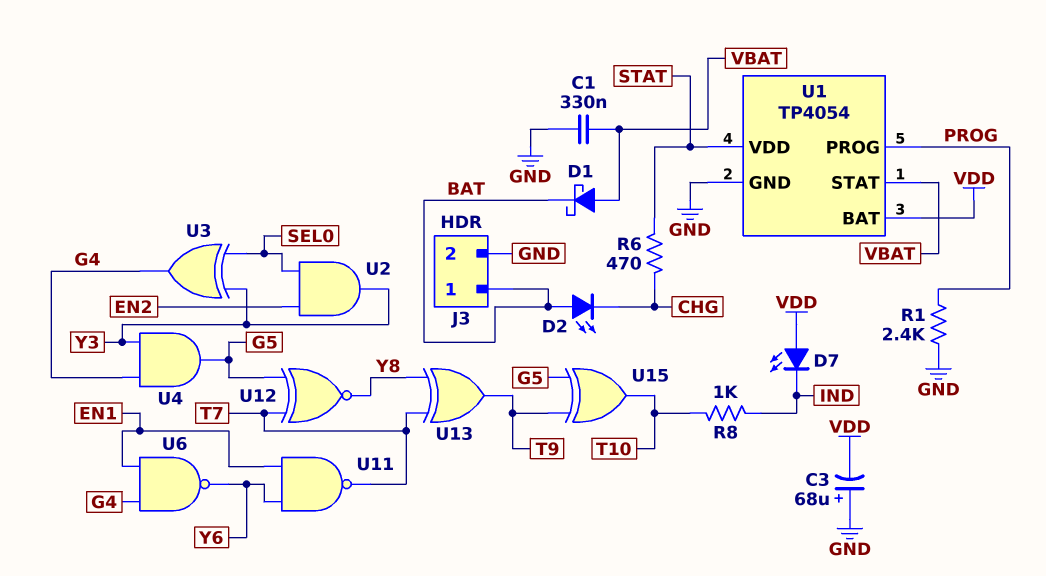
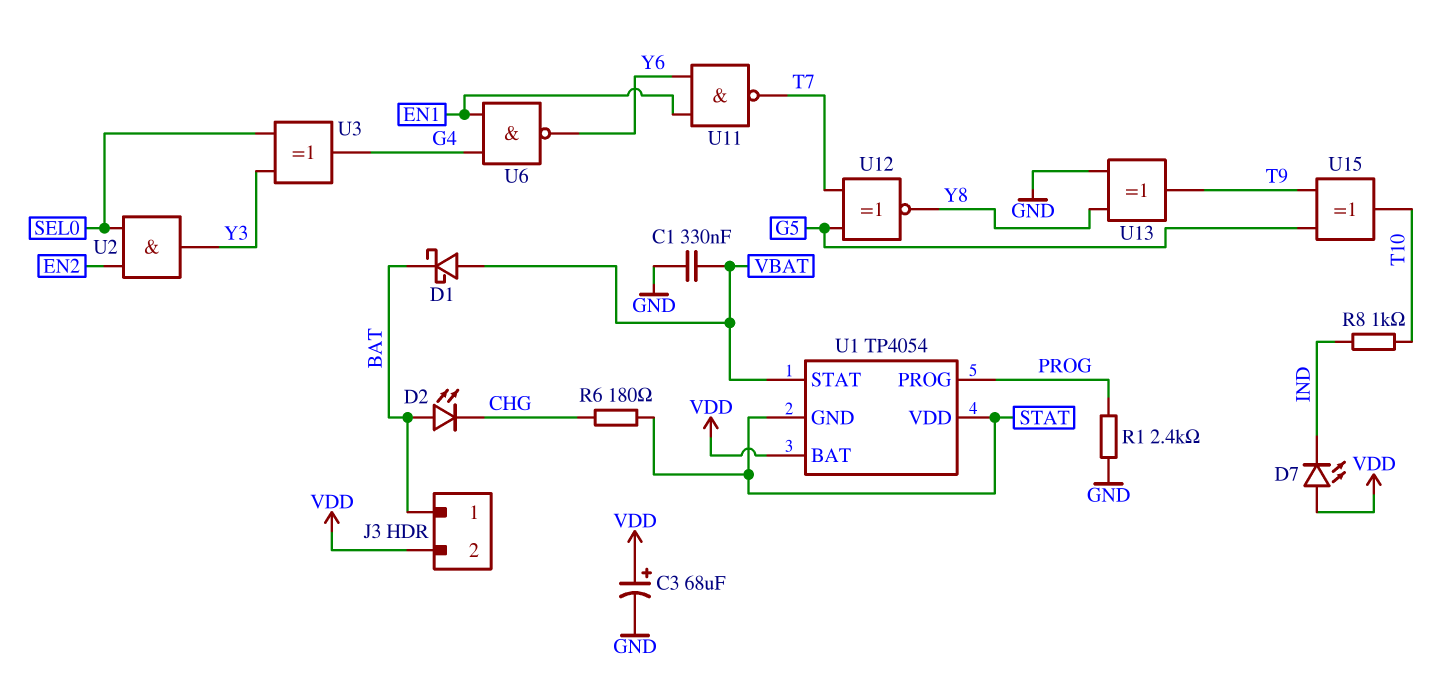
C3: 68uF (plus GND, minus VDD) -> 68uF (plus VDD, minus GND)
J3 pin 2: GND -> VDD
R6: 470 (CHG, STAT) -> 180 (CHG, STAT)
U1 pin GND: GND -> STAT
U4: AND (in G4, in Y3, out G5) -> none
U13: XOR (in T7, in Y8, out T9) -> XOR (in GND, in Y8, out T9)

